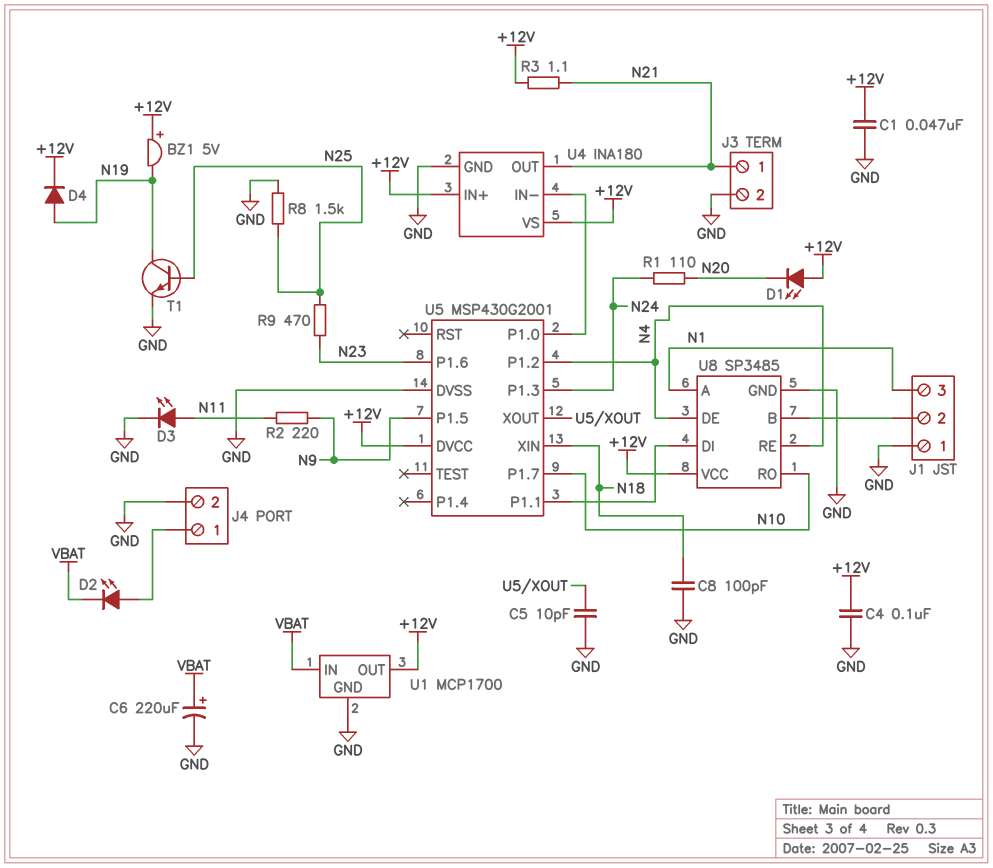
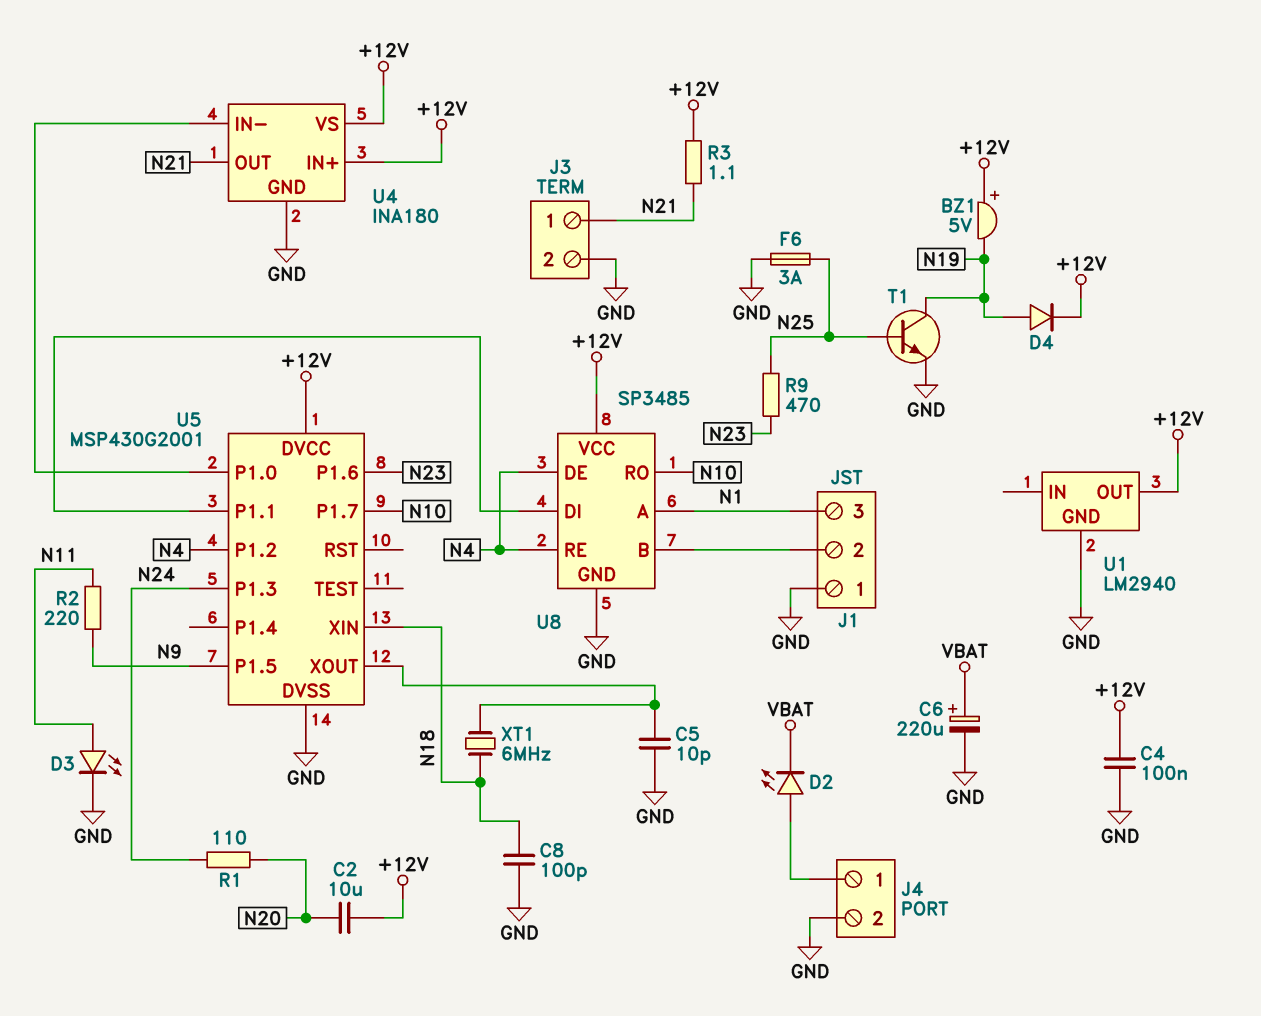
C1: 47nF (+12V, GND) -> none
C2: none -> 10uF (+12V, N20)
D1: LED (A +12V, K N20) -> none
F6: none -> 3A (GND, N25)
R8: 1.5k (GND, N25) -> none
U1: MCP1700 -> LM2940
U1 pin IN: VBAT -> none
XT1: none -> 6MHz (N18, U5/XOUT)

